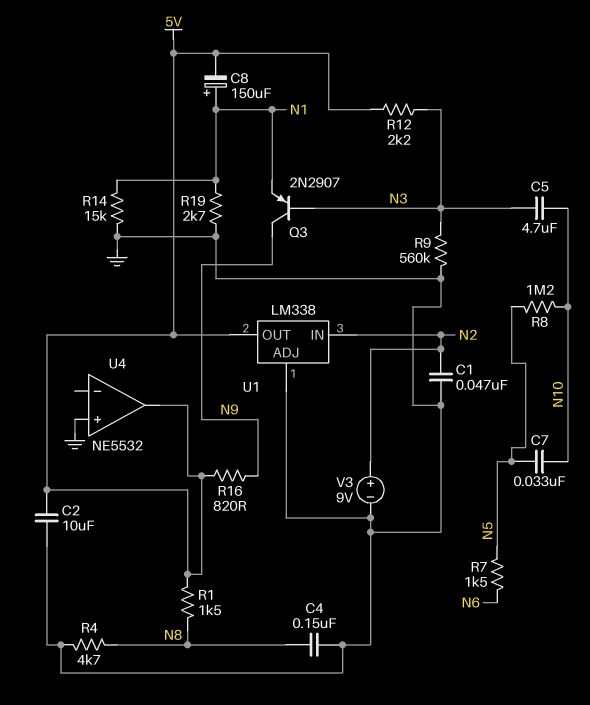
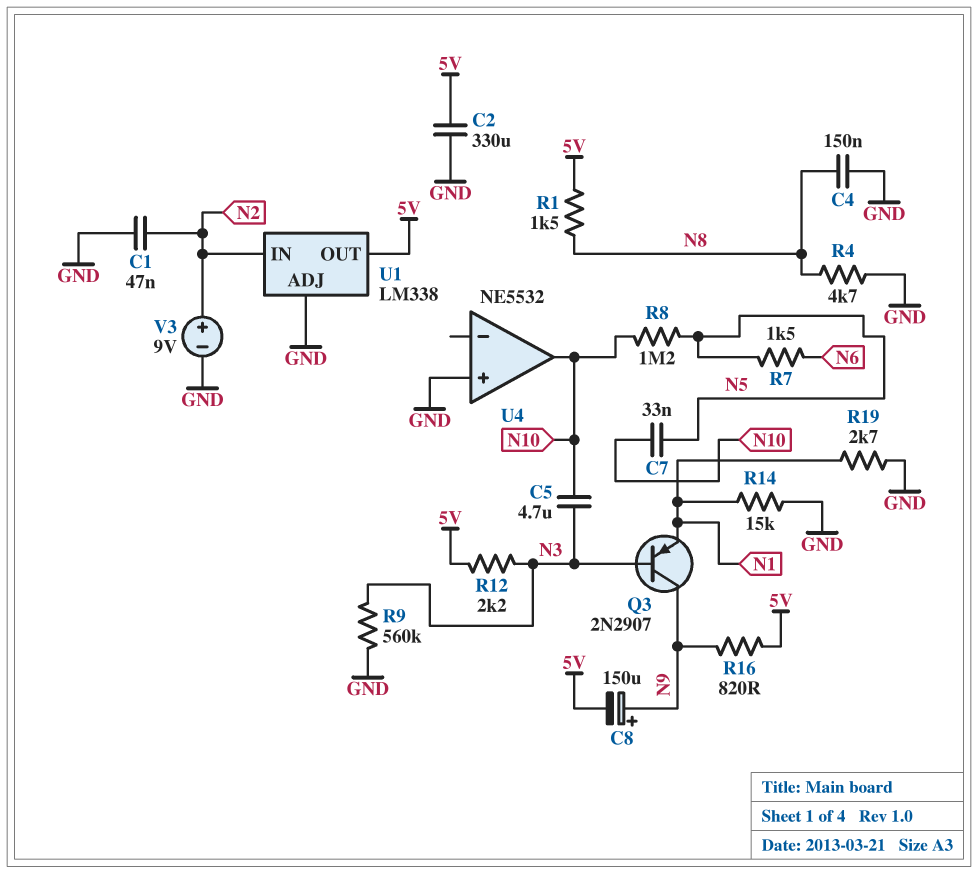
C2: 10uF (5V, GND) -> 330uF (5V, GND)
C8: 150uF (plus N1, minus 5V) -> 150uF (plus N9, minus 5V)
U4 pin out: 5V -> N10

